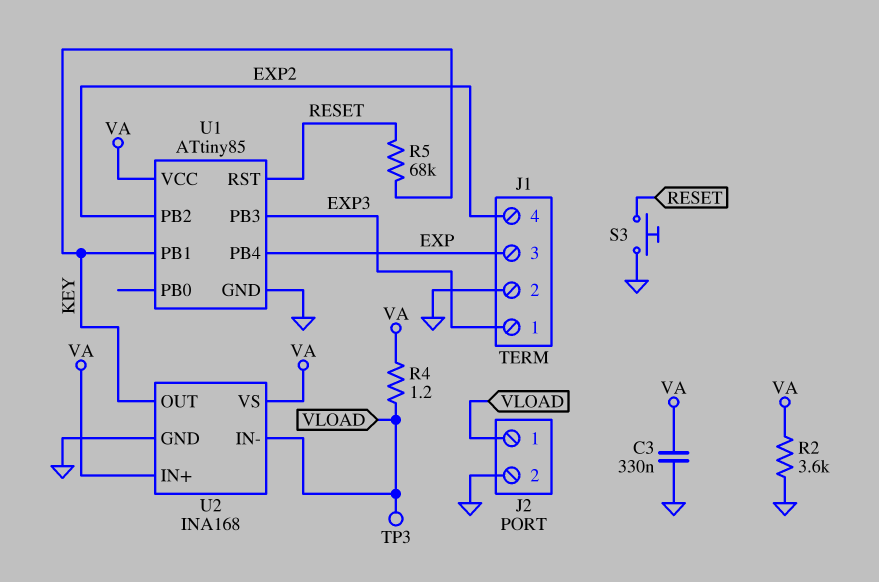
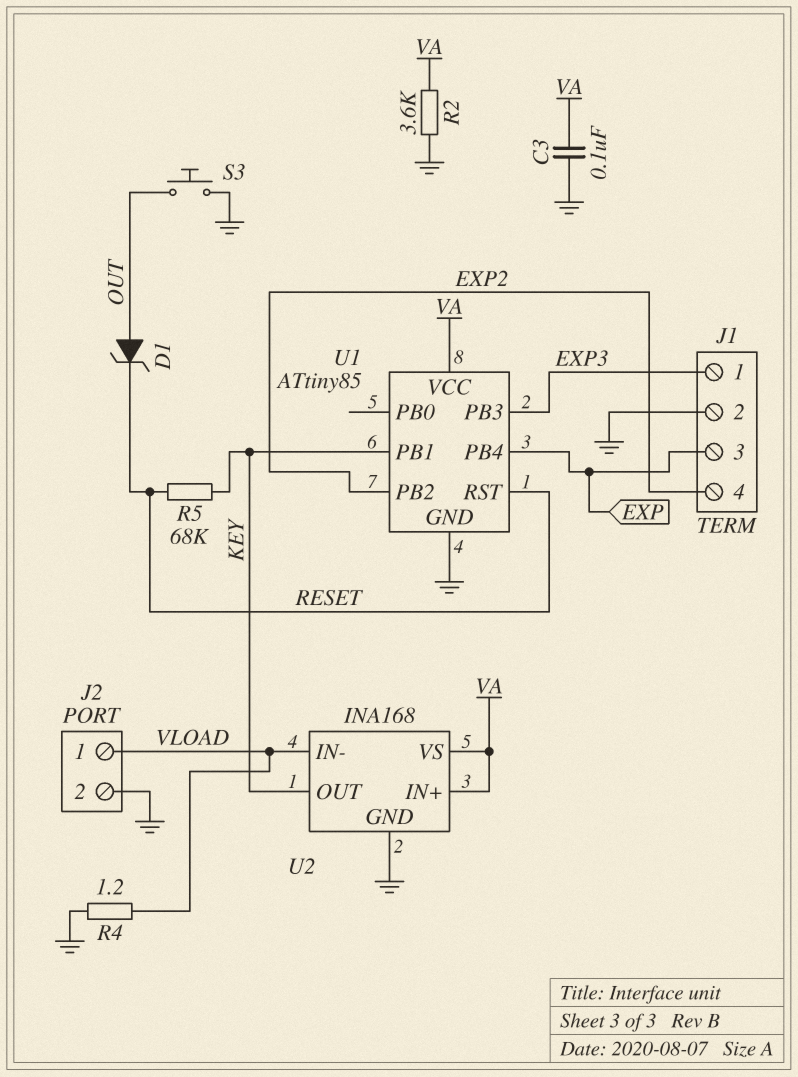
C3: 330nF (GND, VA) -> 100nF (GND, VA)
D1: none -> zener (A OUT, K RESET)
R4: 1.2 (VA, VLOAD) -> 1.2 (GND, VLOAD)
S3: button (GND, RESET) -> button (GND, OUT)
TP3: test point (VLOAD) -> none

